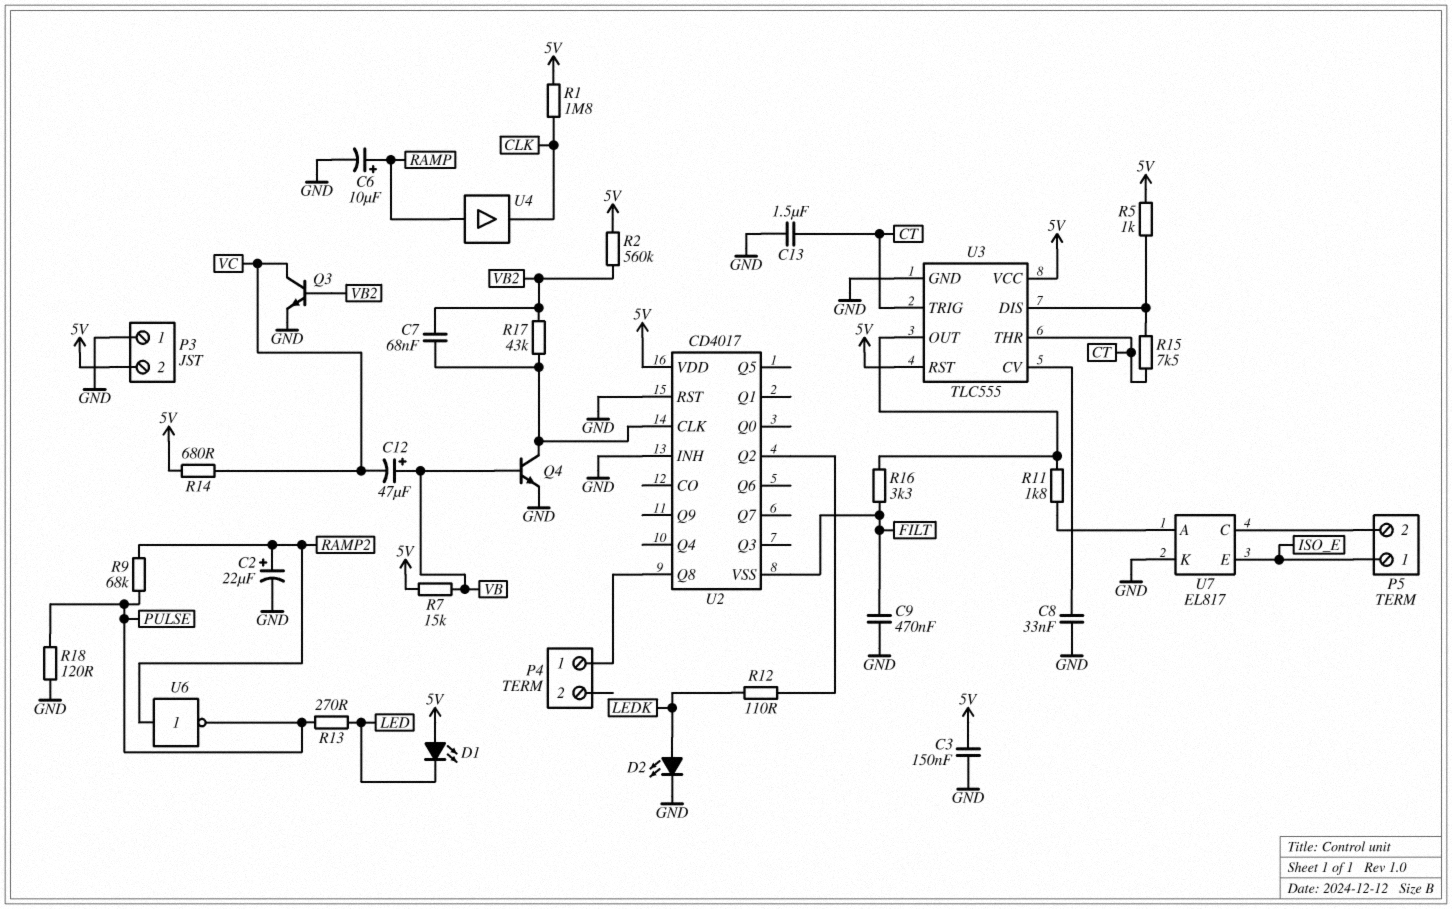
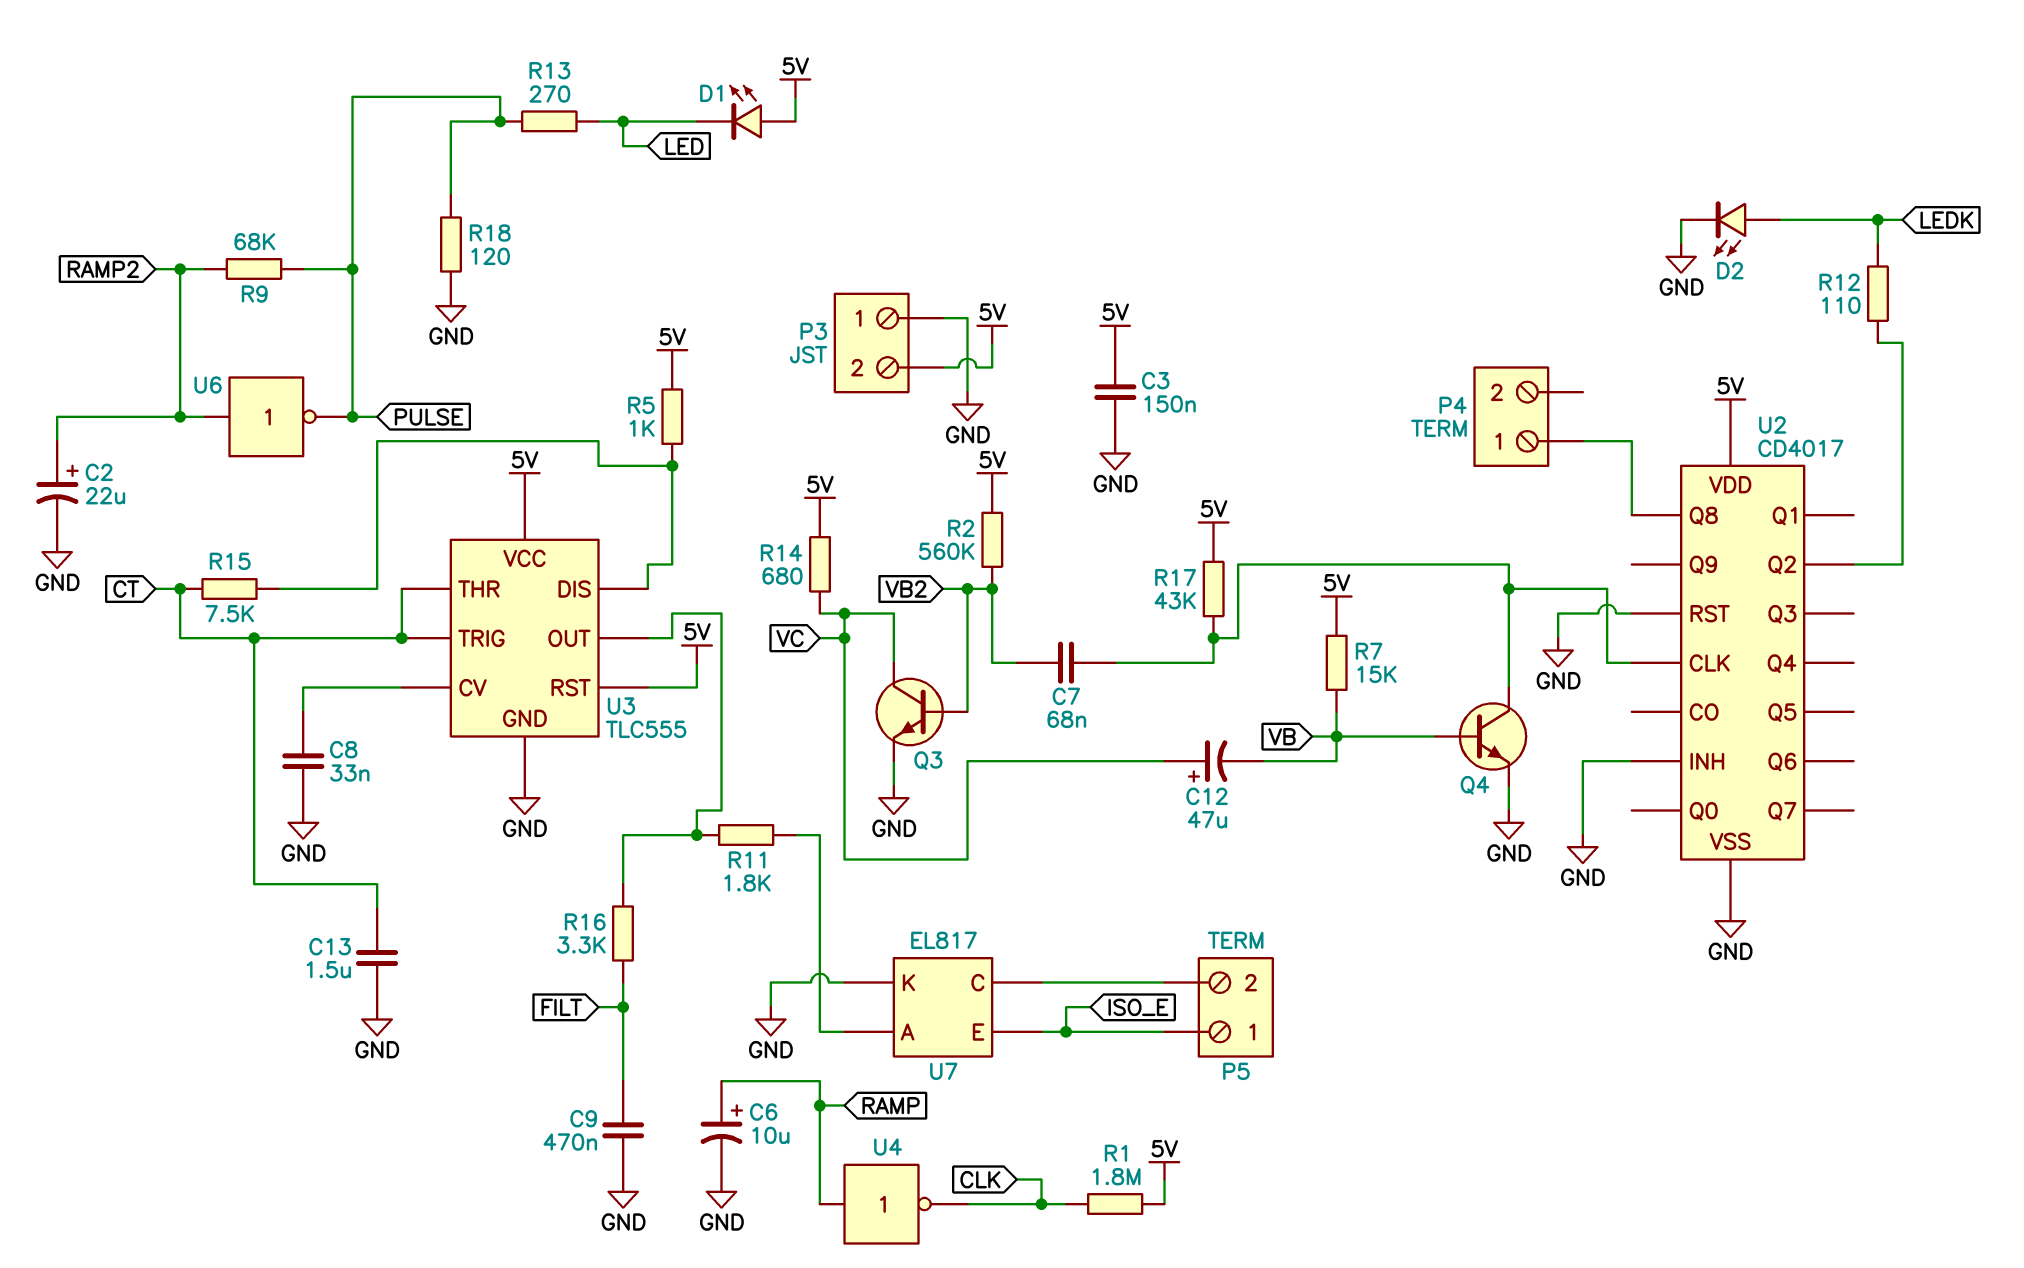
C12: 47uF (plus VB, minus VC) -> 47uF (plus VC, minus VB)
R17: 43k (U2/CLK, VB2) -> 43k (5V, U2/CLK)
U2 pin VSS: FILT -> GND
U4: buffer (in RAMP, out CLK) -> NOT (in RAMP, out CLK)

